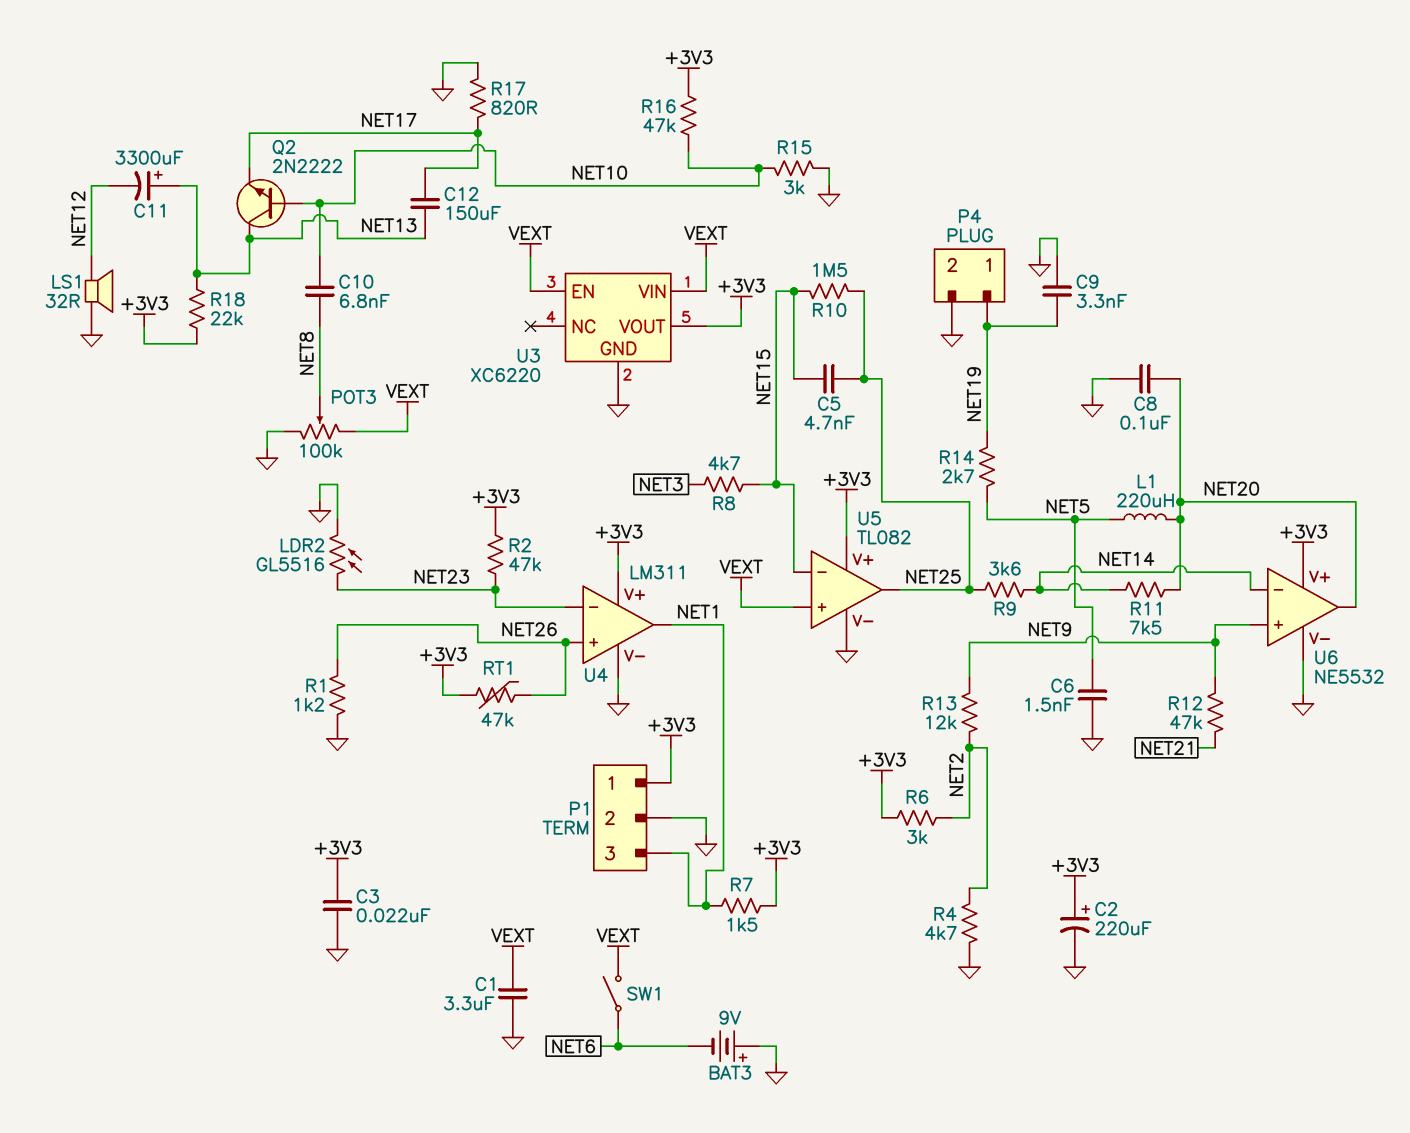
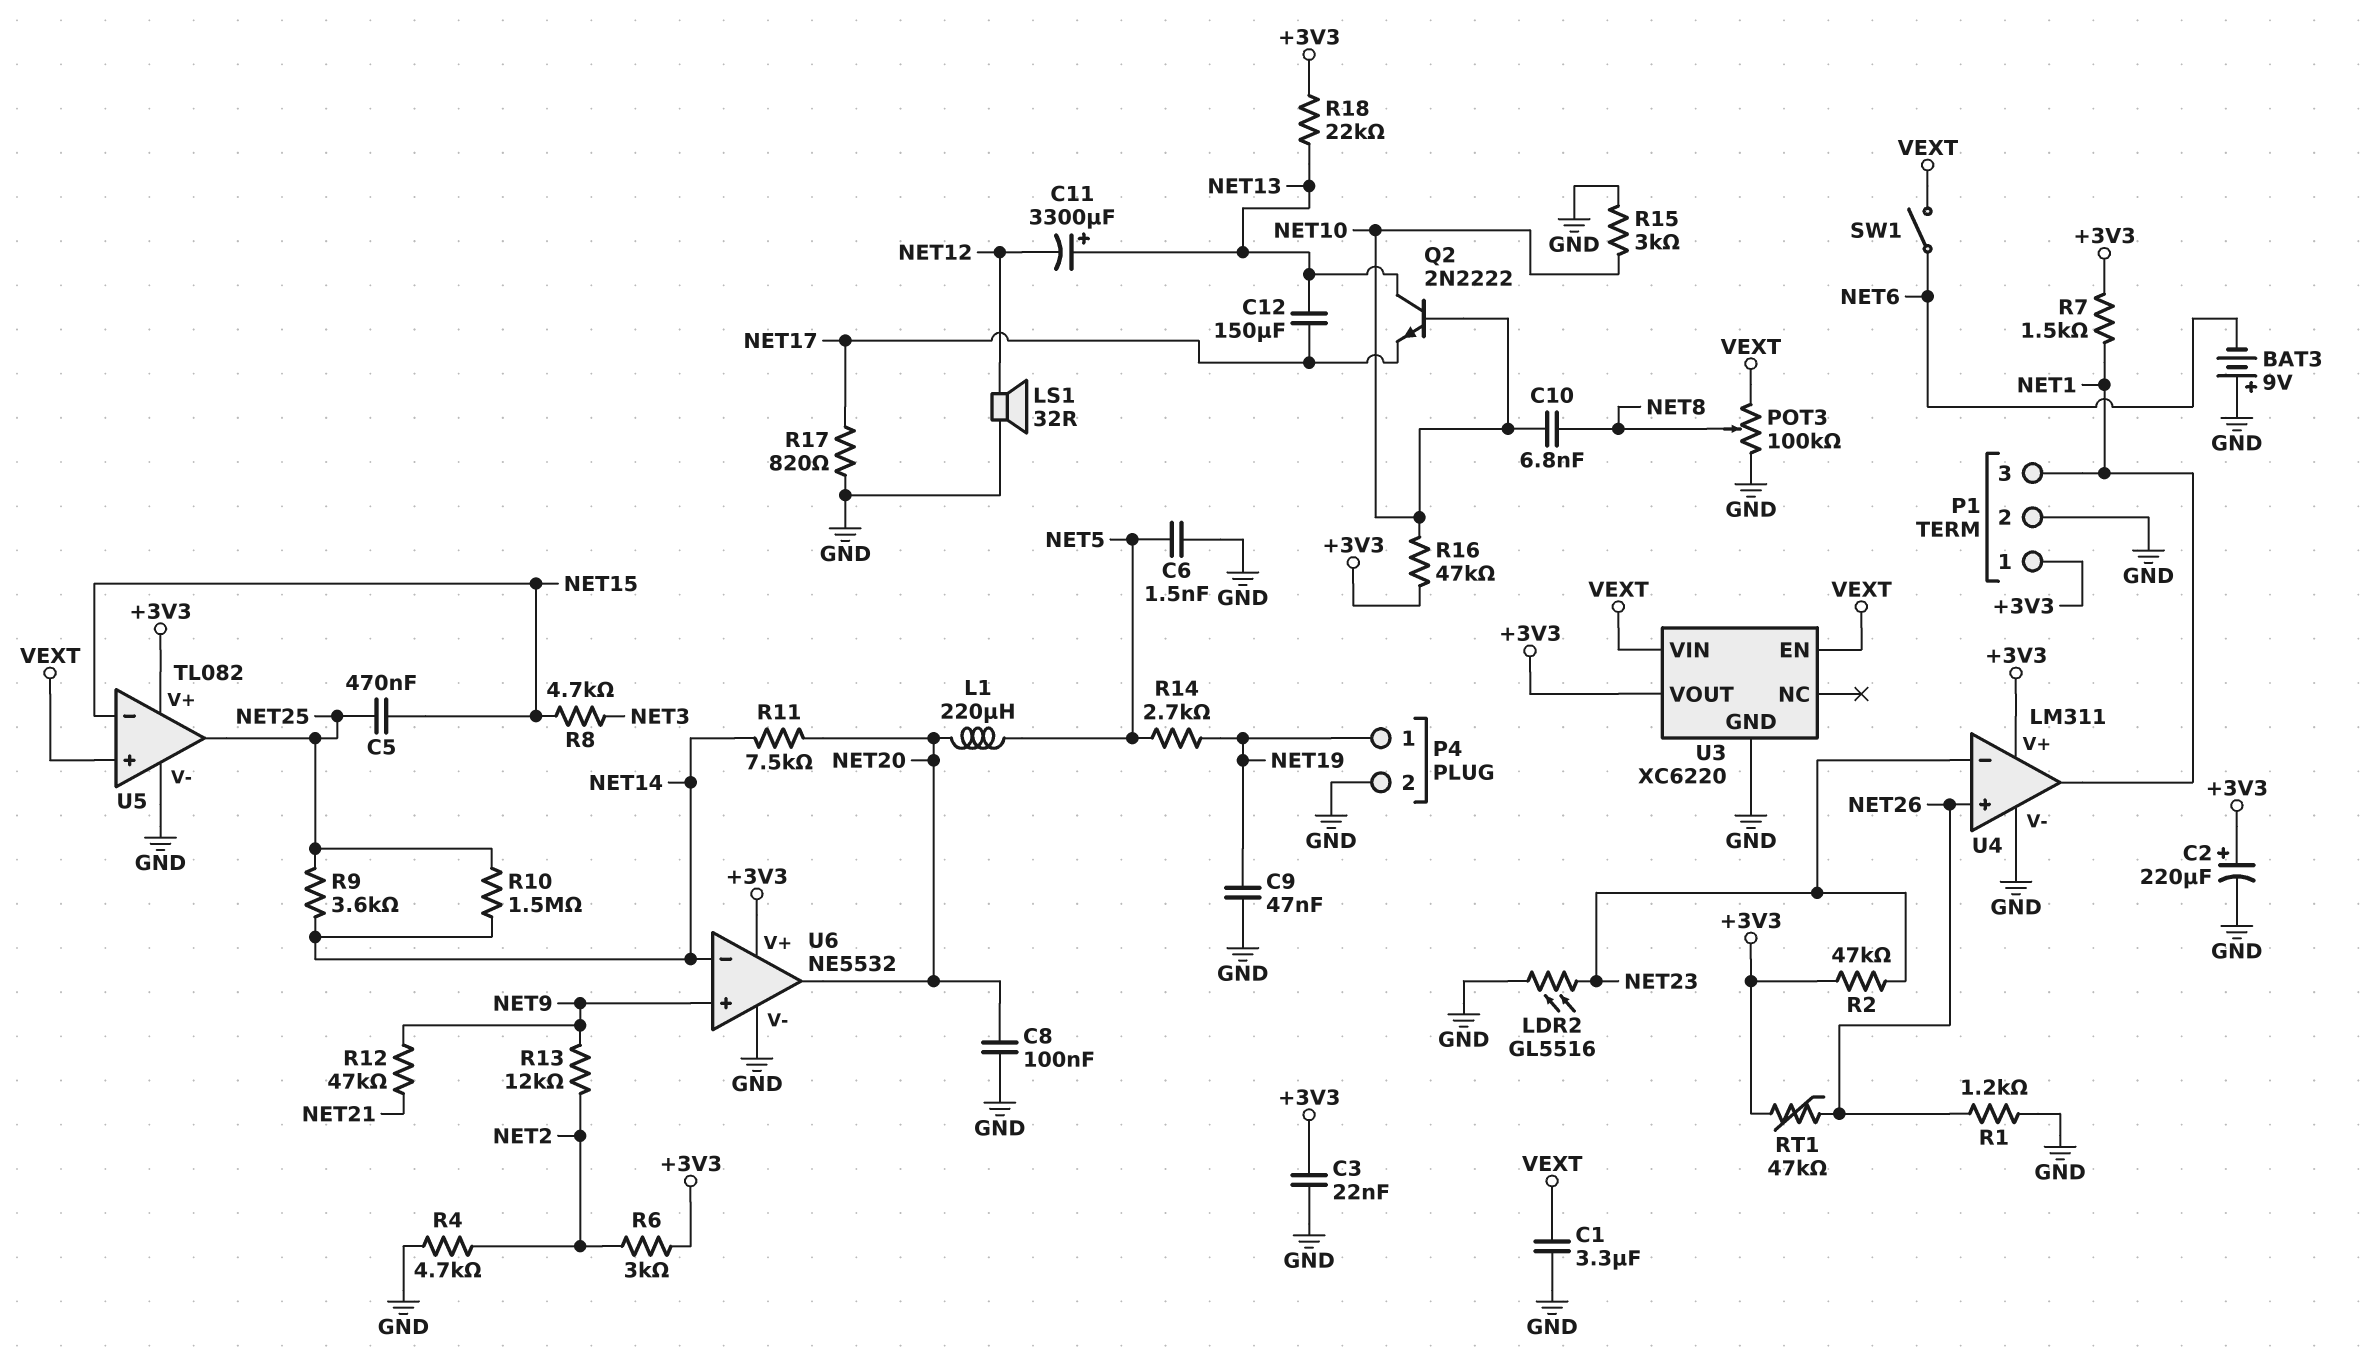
C5: 4.7nF (NET15, NET25) -> 470nF (NET15, NET25)
C9: 3.3nF (GND, NET19) -> 47nF (GND, NET19)
R10: 1.5M (NET15, NET25) -> 1.5M (NET14, NET25)

